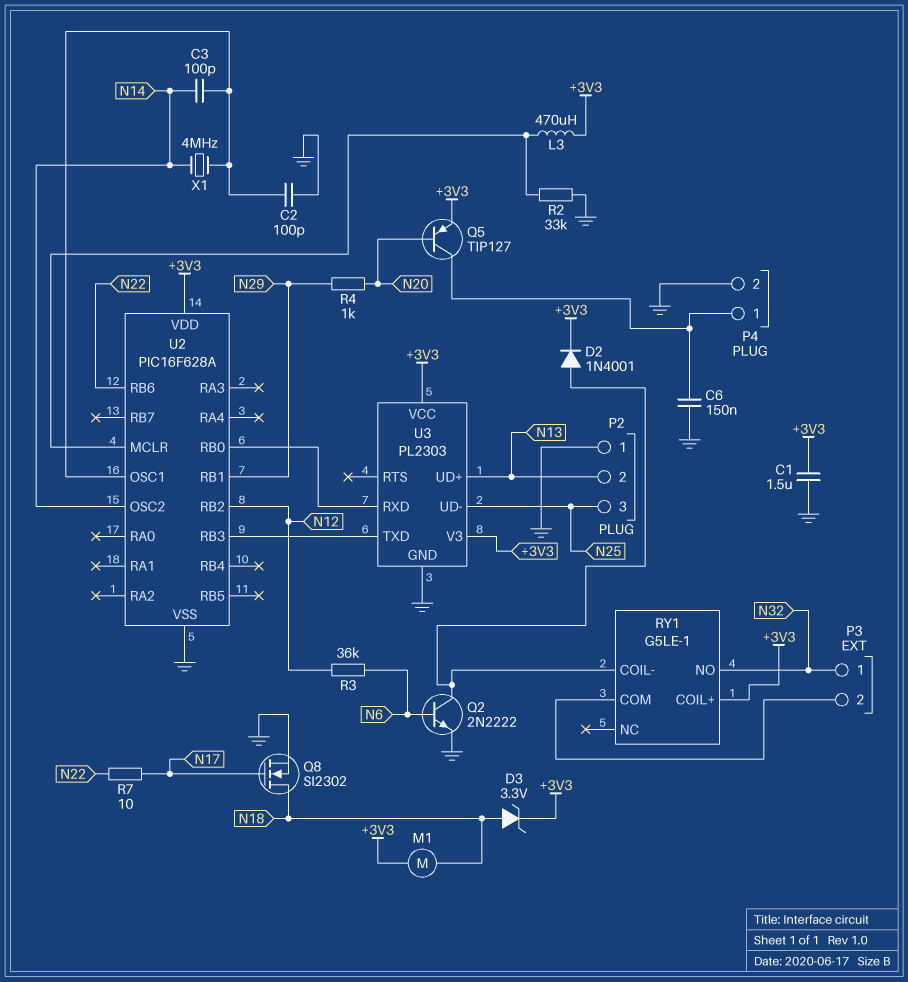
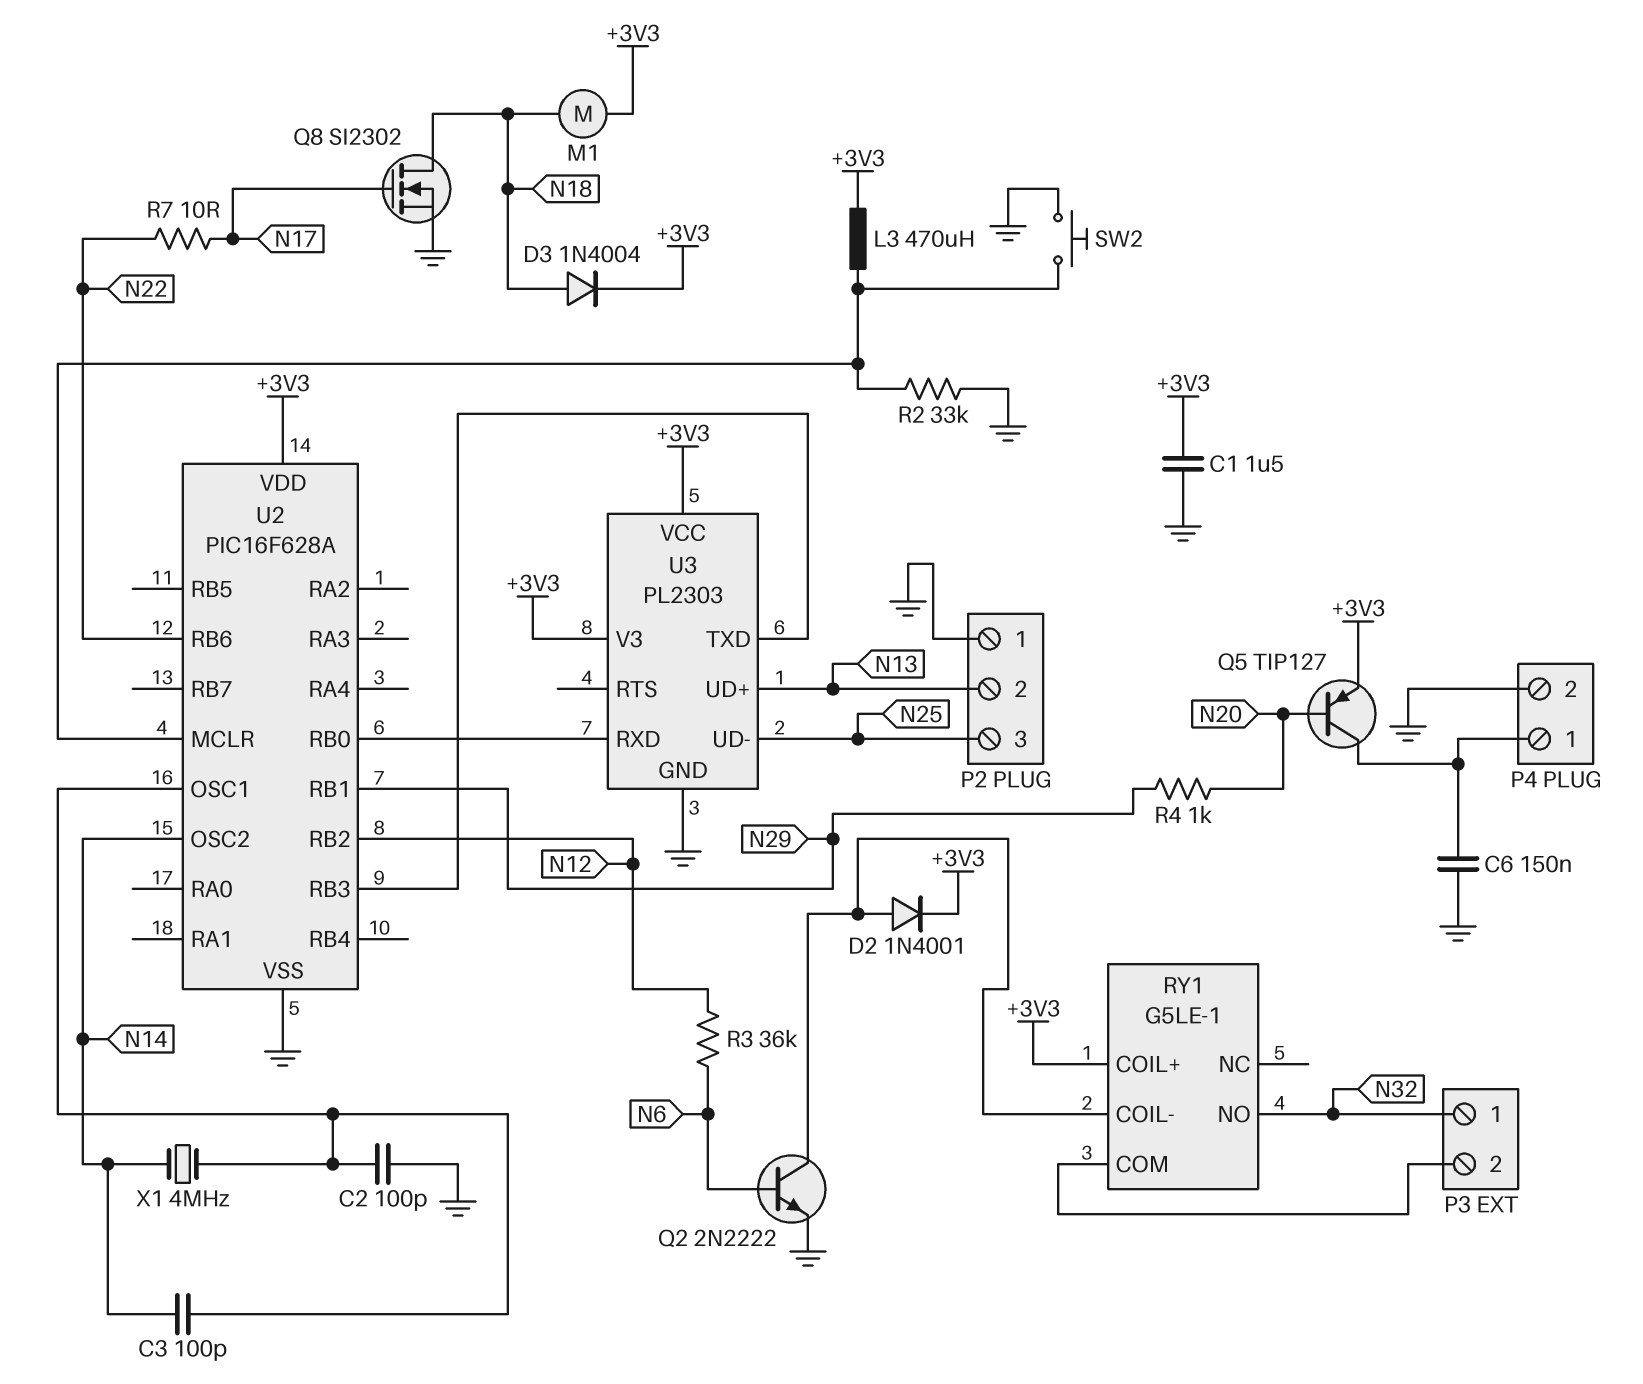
D3: zener 3.3V (A N18, K +3V3) -> diode 1N4004 (A N18, K +3V3)
SW2: none -> button (GND, U2/MCLR)

